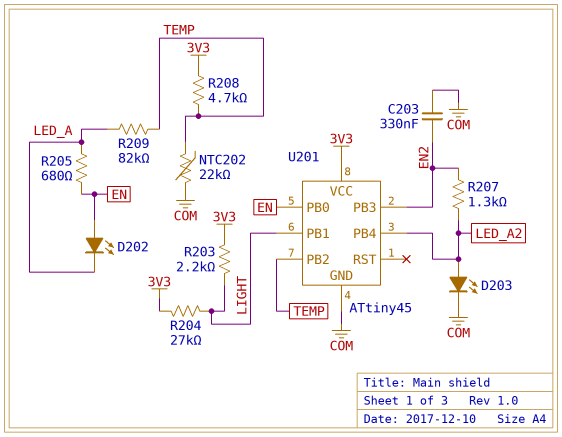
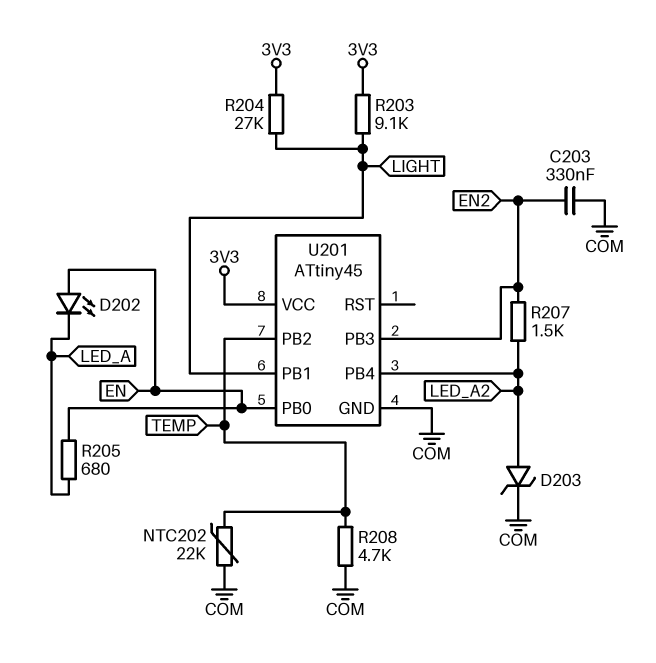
D203: LED (A LED_A2, K COM) -> zener (A LED_A2, K COM)
R203: 2.2k (3V3, LIGHT) -> 9.1k (3V3, LIGHT)
R207: 1.3k (EN2, LED_A2) -> 1.5k (EN2, LED_A2)
R208: 4.7k (3V3, TEMP) -> 4.7k (COM, TEMP)
R209: 82k (LED_A, TEMP) -> none

